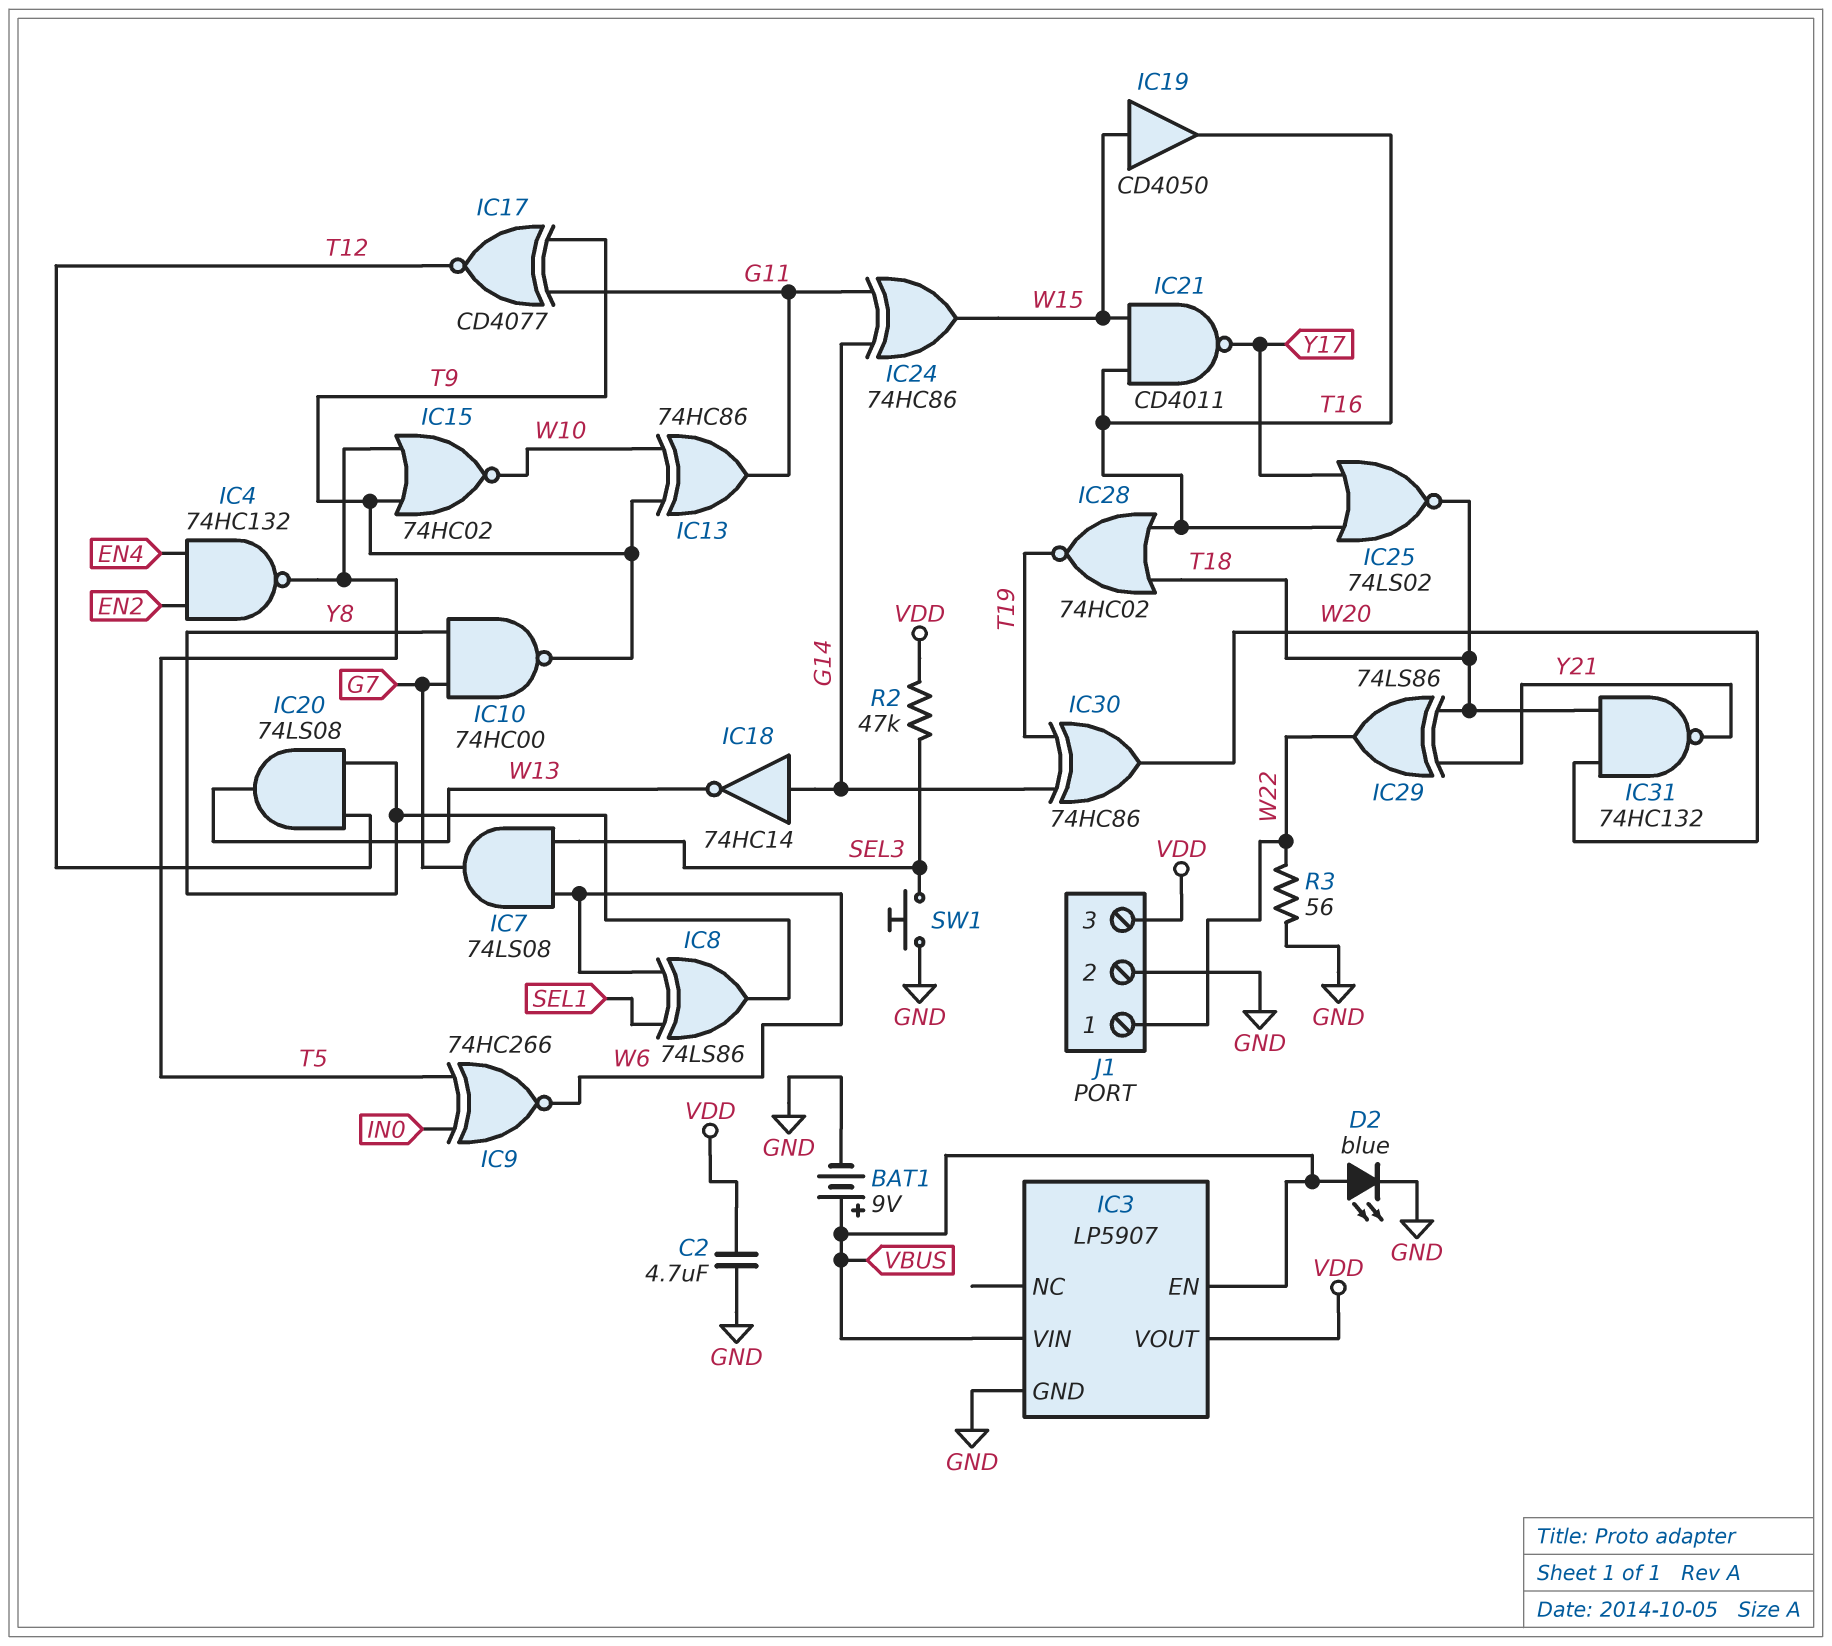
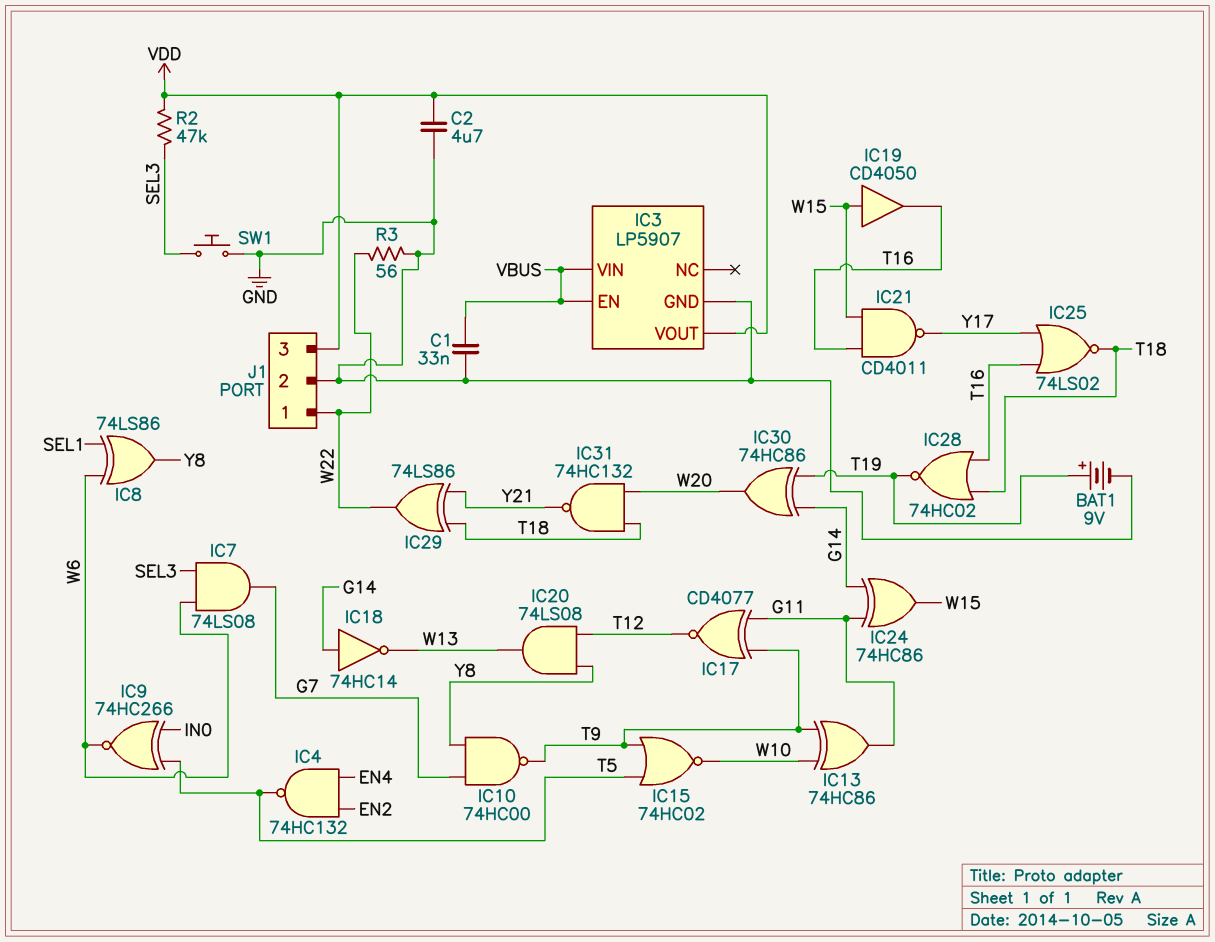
BAT1: 9V (plus VBUS, minus GND) -> 9V (plus T19, minus GND)
C1: none -> 33nF (GND, VBUS)
D2: LED blue (A VBUS, K GND) -> none

